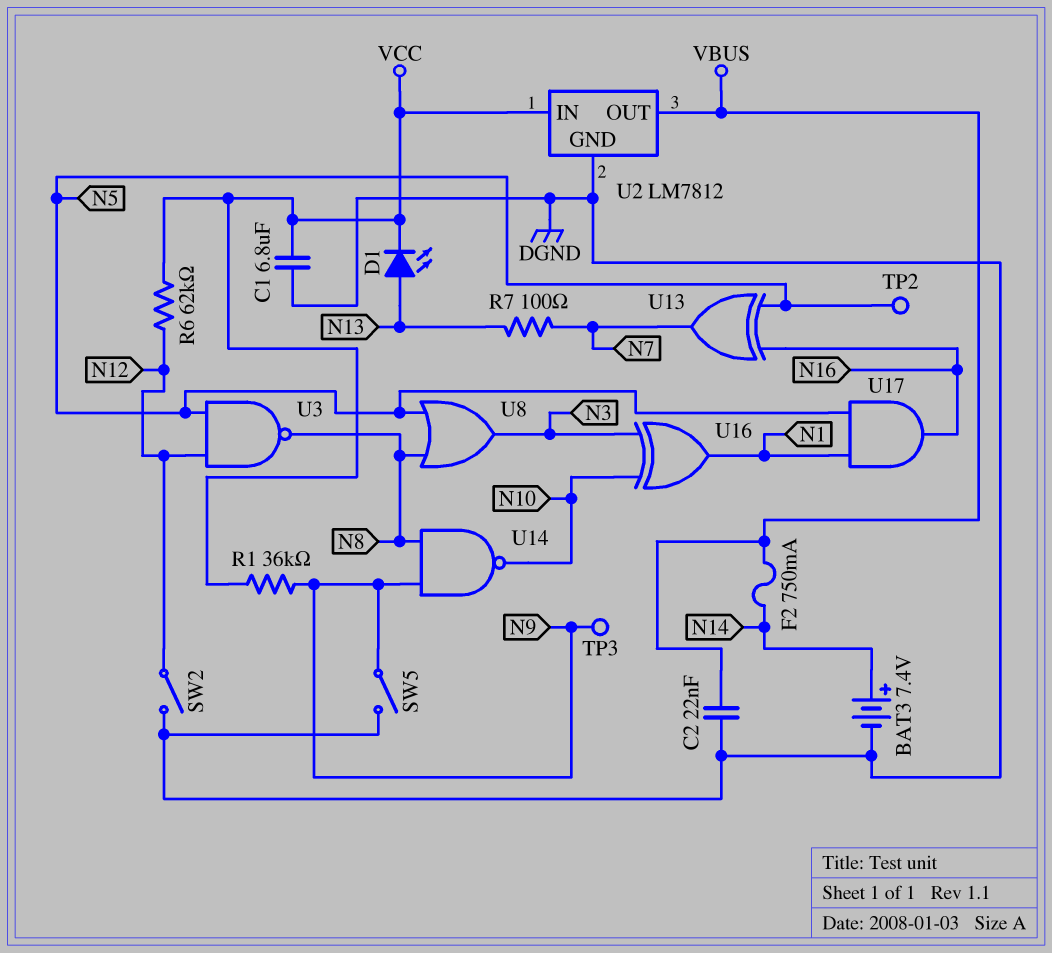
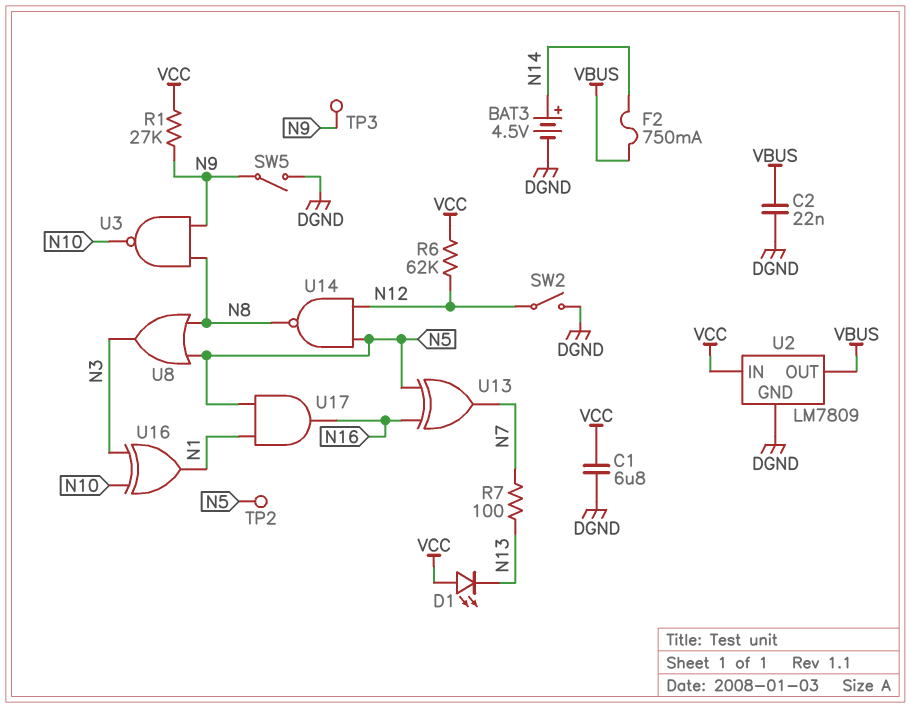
BAT3: 7.4V (plus N14, minus DGND) -> 4.5V (plus N14, minus DGND)
D1: LED (A N13, K VCC) -> LED (A VCC, K N13)
R1: 36k (N9, VCC) -> 27k (N9, VCC)
U2: LM7812 -> LM7809
U3: NAND (in N5, in N12, out N8) -> NAND (in N8, in N9, out N10)
U14: NAND (in N8, in N9, out N10) -> NAND (in N5, in N12, out N8)

